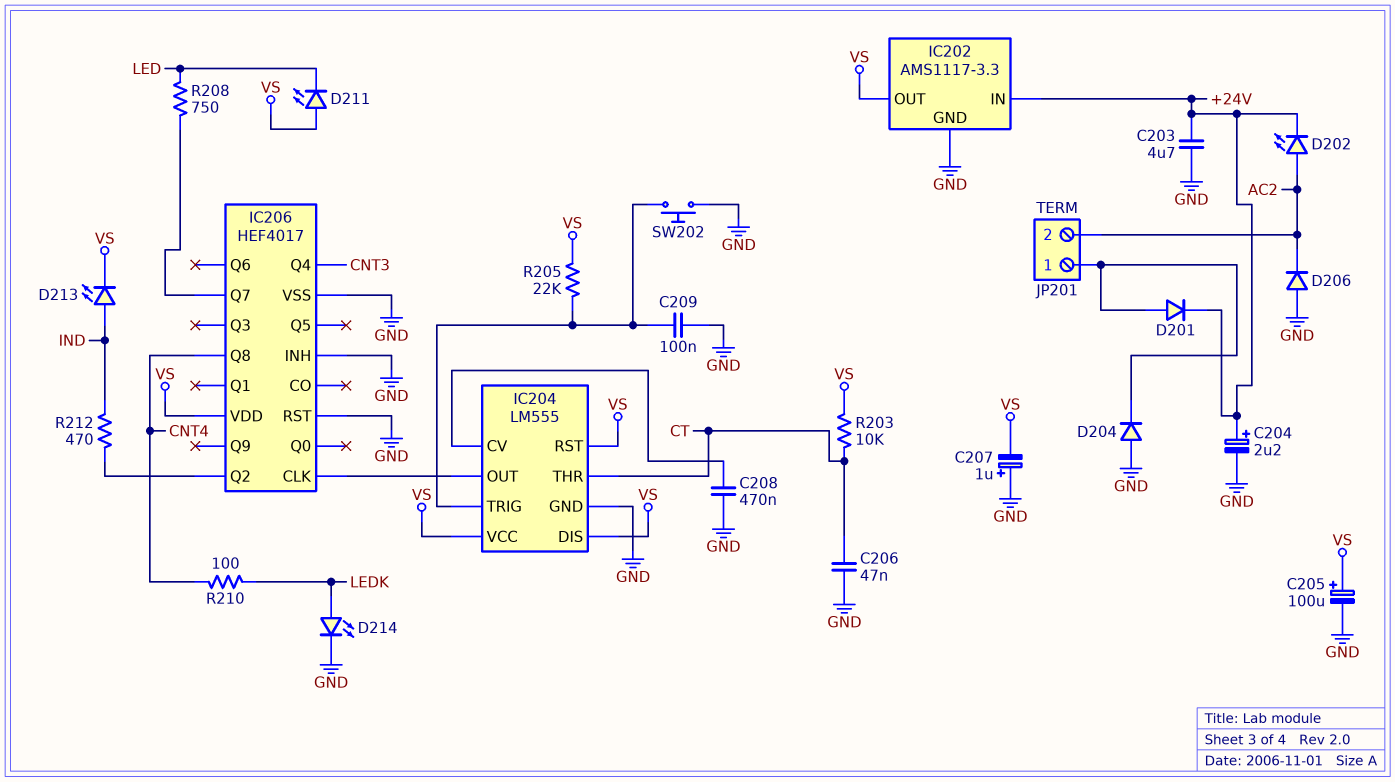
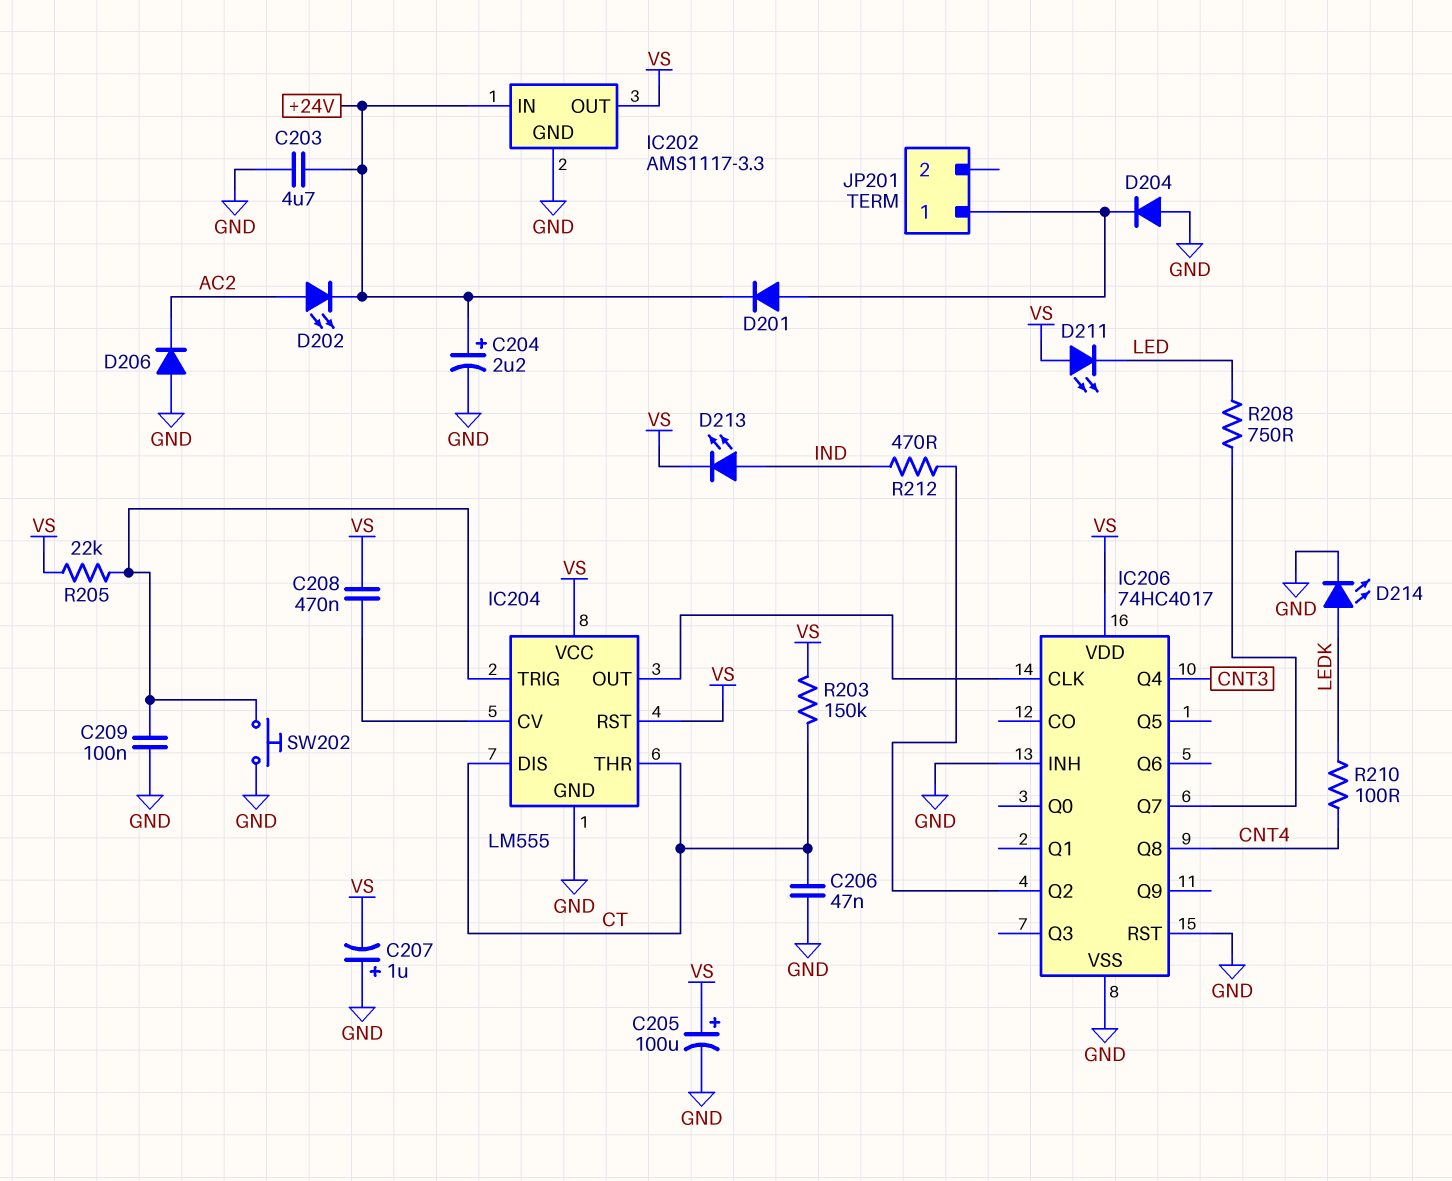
C208: 470nF (GND, IC204/CV) -> 470nF (IC204/CV, VS)
IC204 pin DIS: VS -> CT
IC206: HEF4017 -> 74HC4017
JP201 pin 2: AC2 -> none
R203: 10k (CT, VS) -> 150k (CT, VS)

